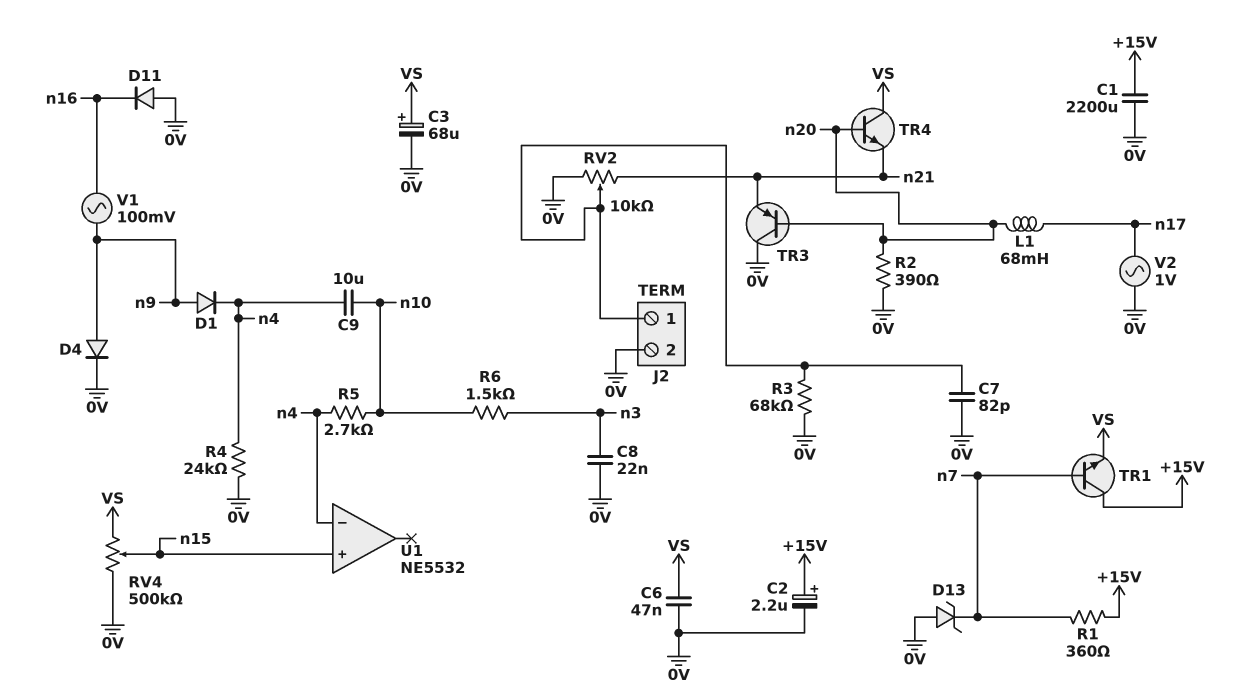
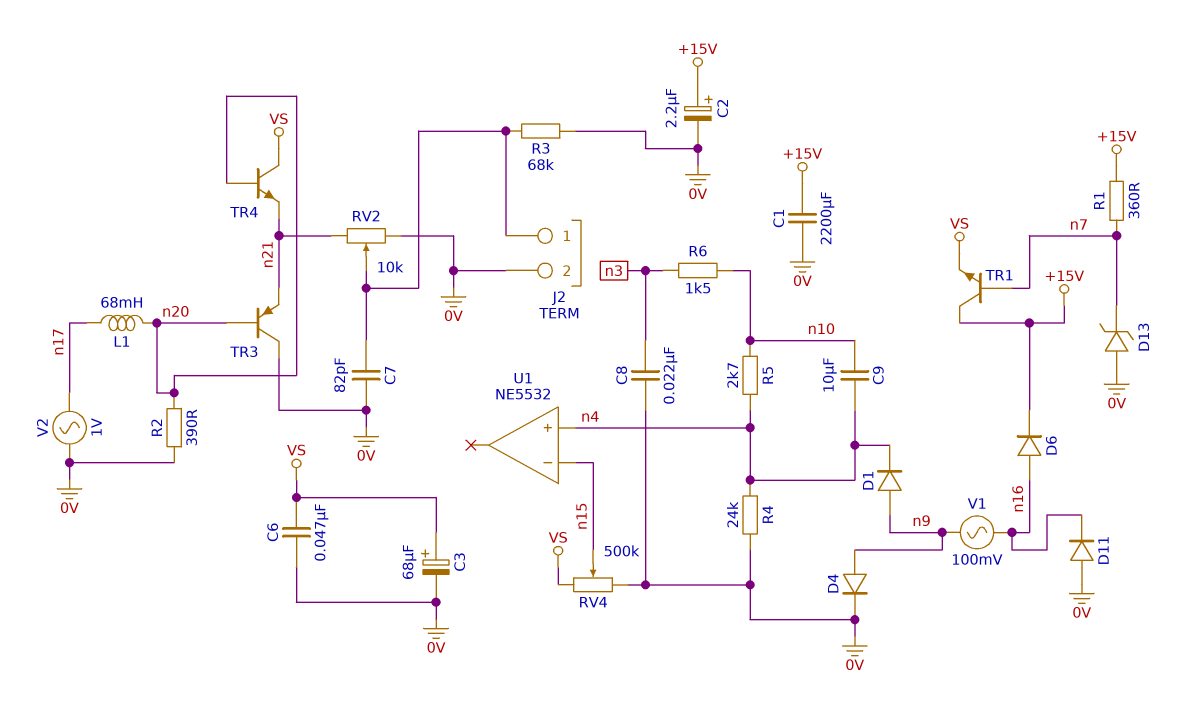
D6: none -> diode (A n16, K +15V)
U1 pin in+: n15 -> n4
U1 pin in-: n4 -> n15

